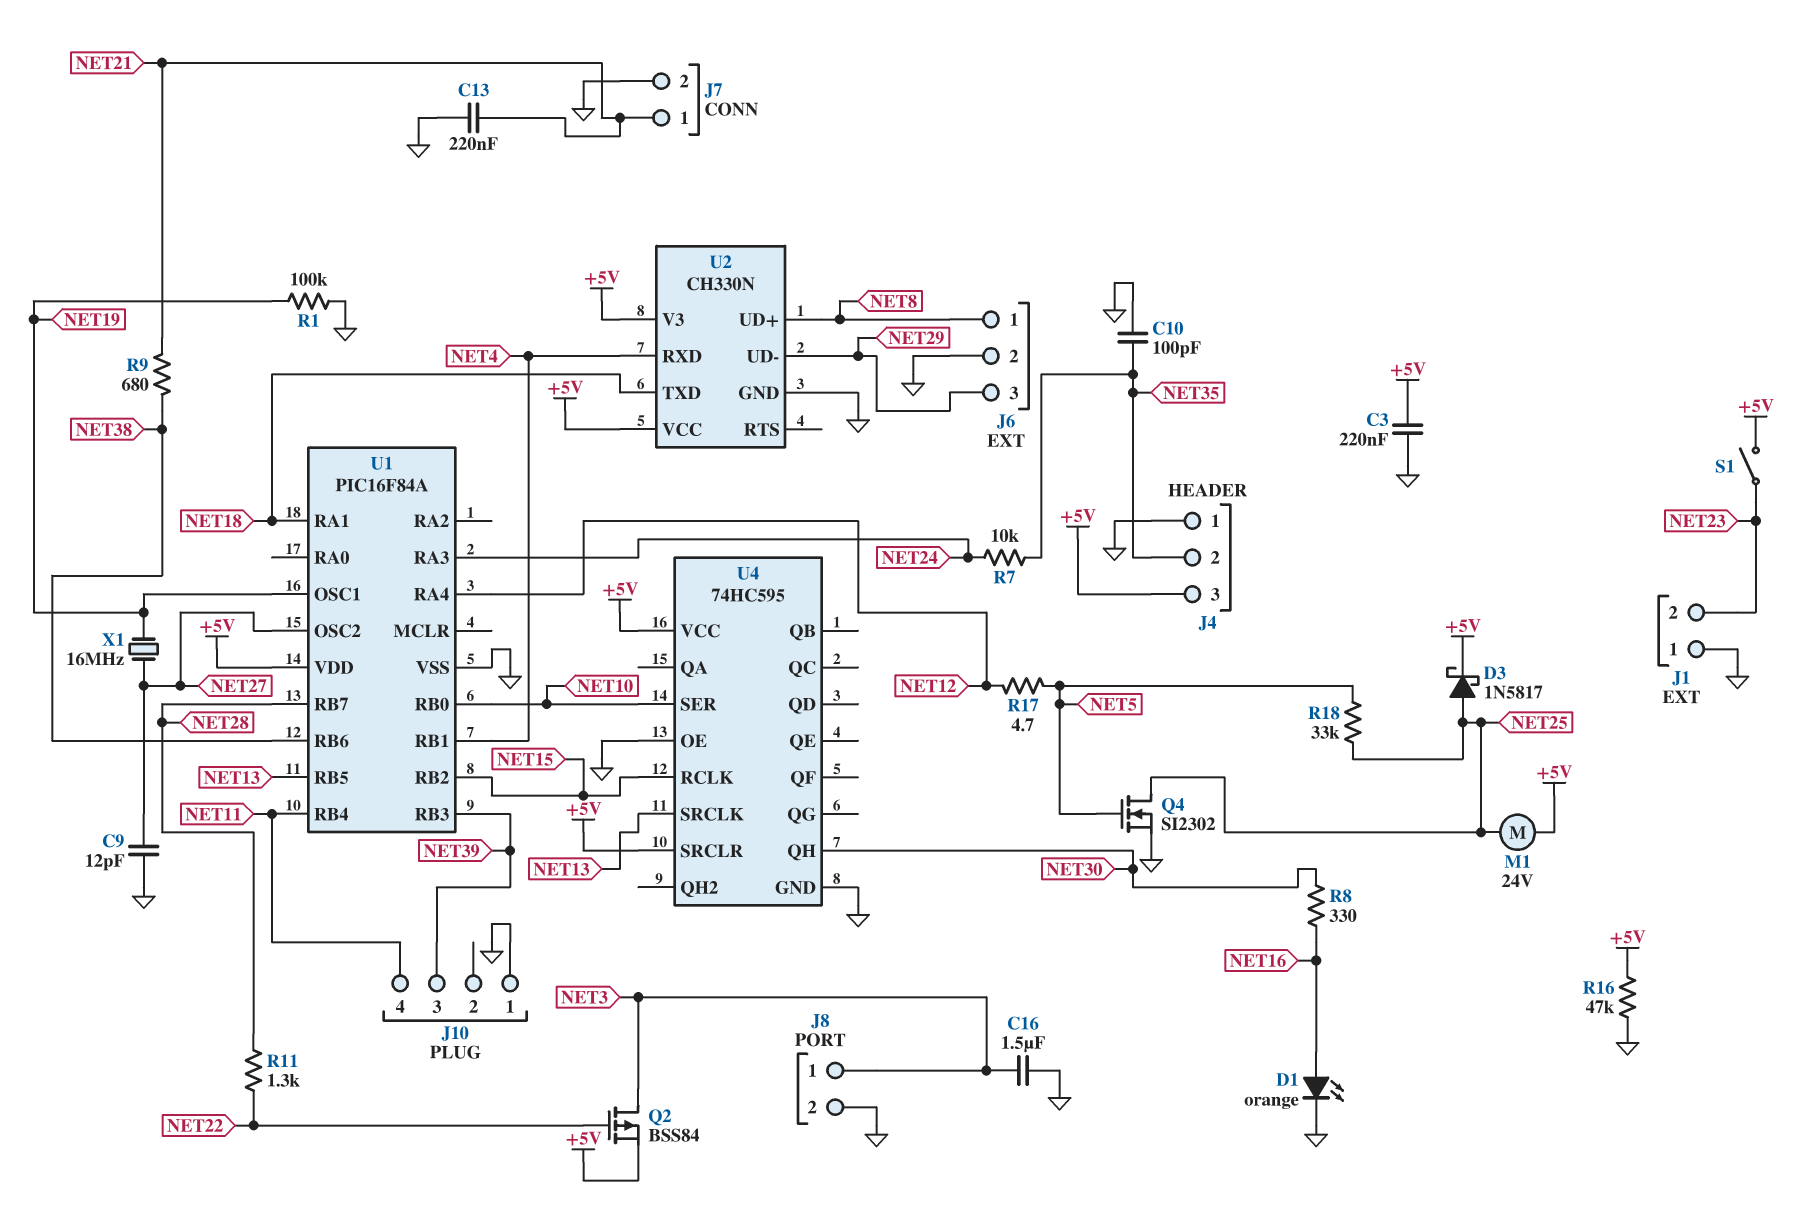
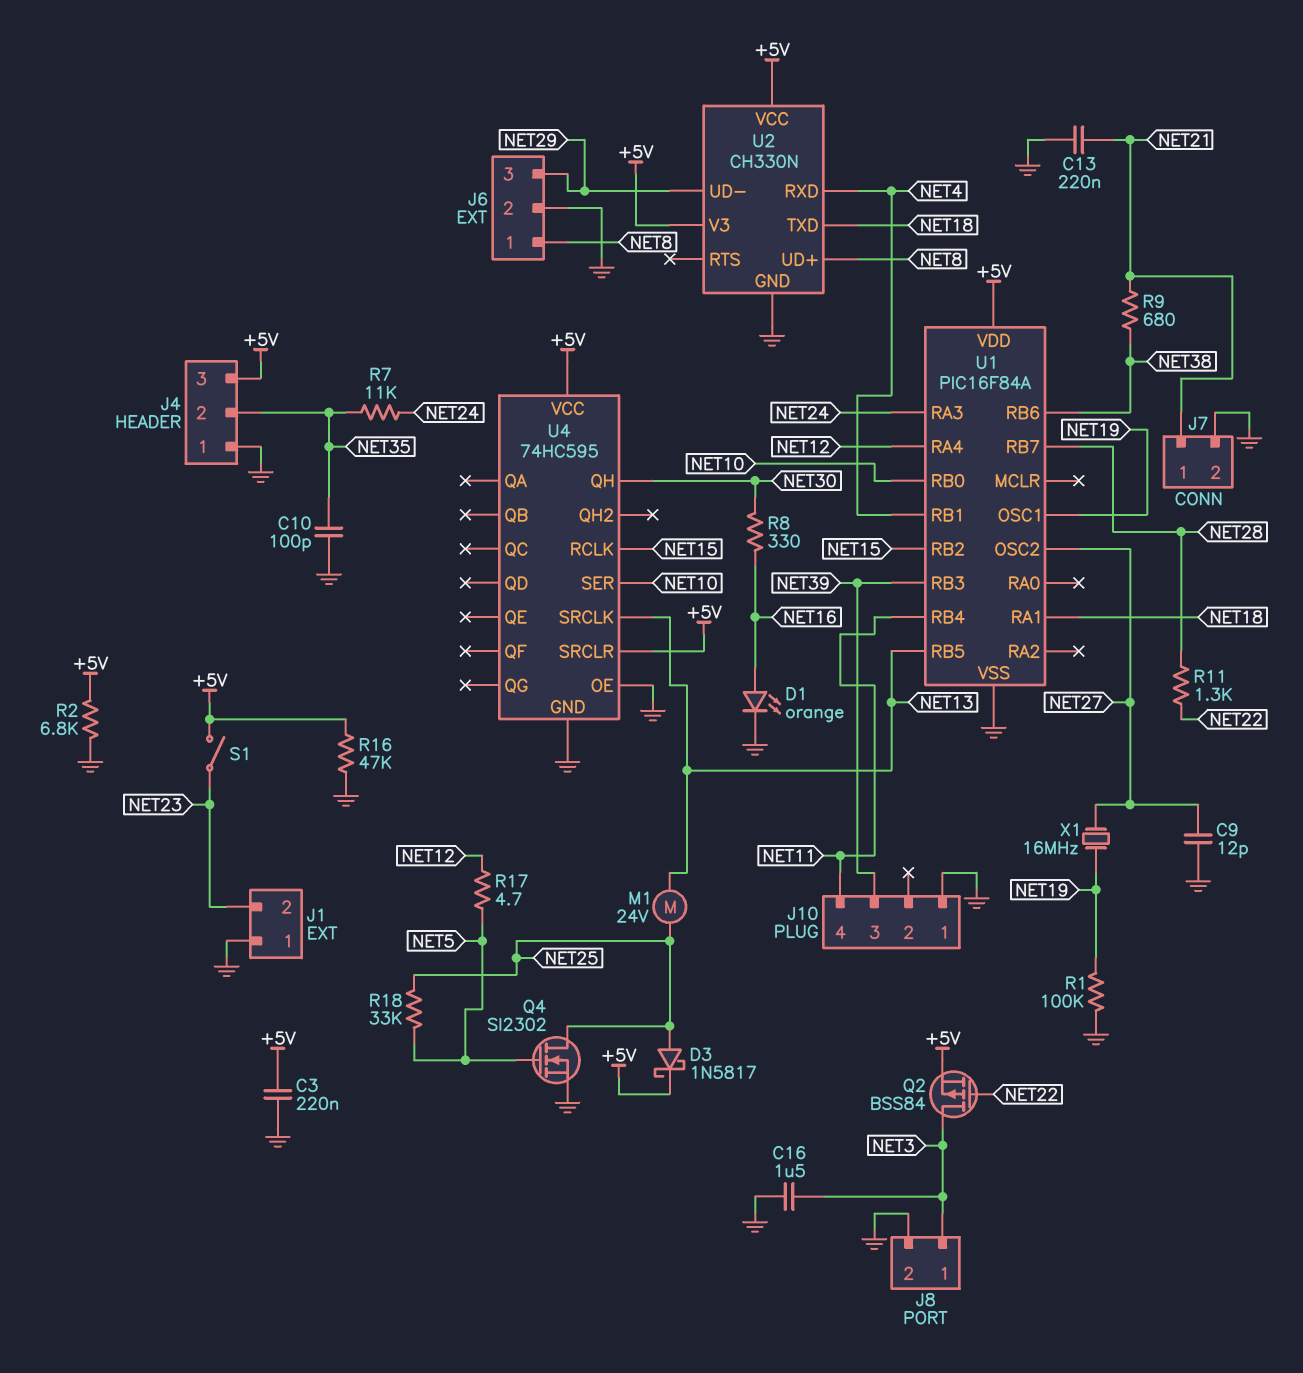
M1: motor 24V (+5V, NET25) -> motor 24V (NET13, NET25)
R2: none -> 6.8k (+5V, GND)
R7: 10k (NET24, NET35) -> 11k (NET24, NET35)

